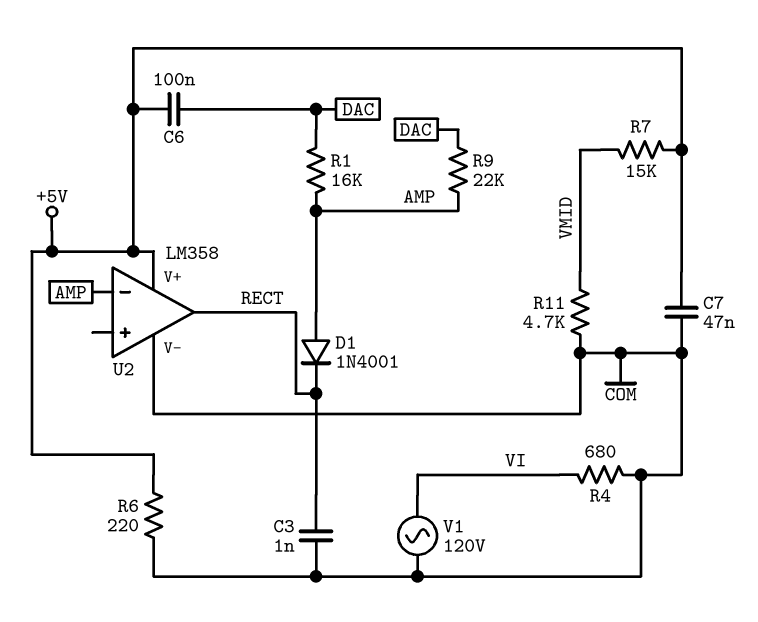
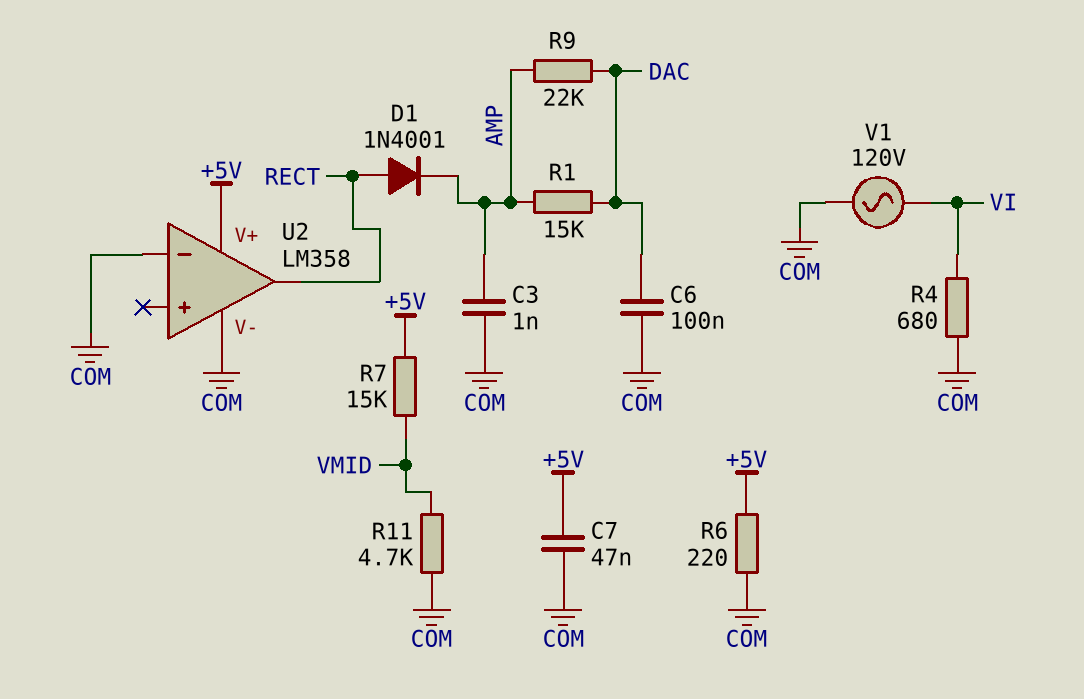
C3: 1nF (COM, RECT) -> 1nF (AMP, COM)
C6: 100nF (+5V, DAC) -> 100nF (COM, DAC)
D1: diode 1N4001 (A AMP, K RECT) -> diode 1N4001 (A RECT, K AMP)
R1: 16k (AMP, DAC) -> 15k (AMP, DAC)
U2 pin in-: AMP -> COM

